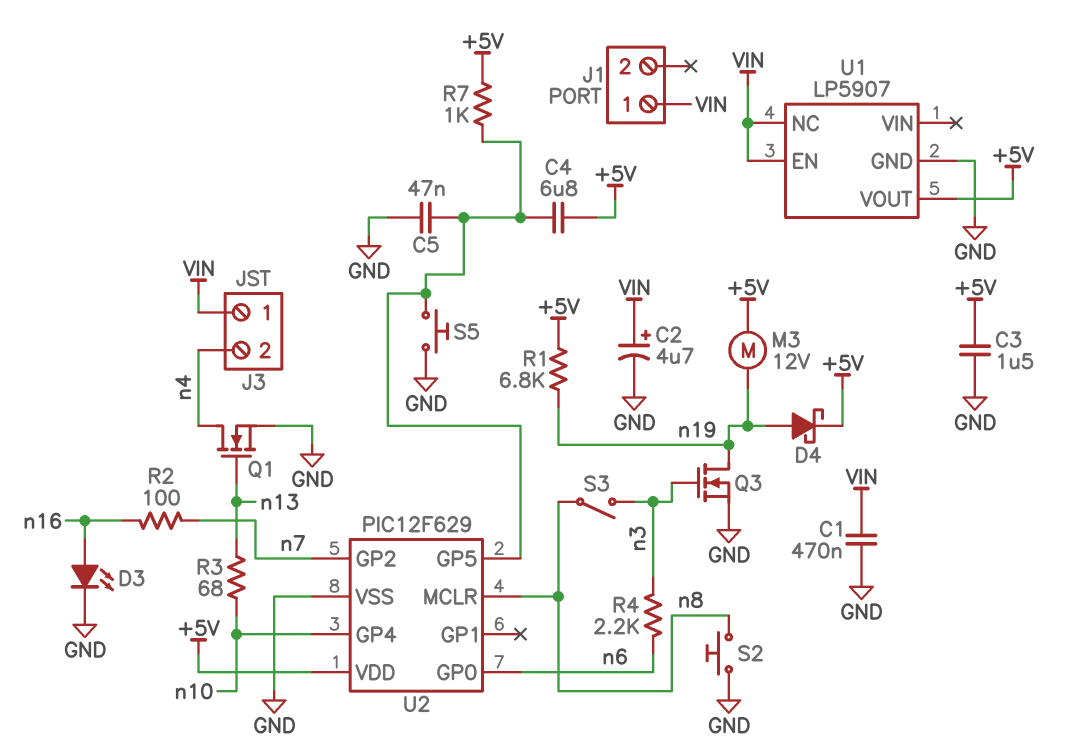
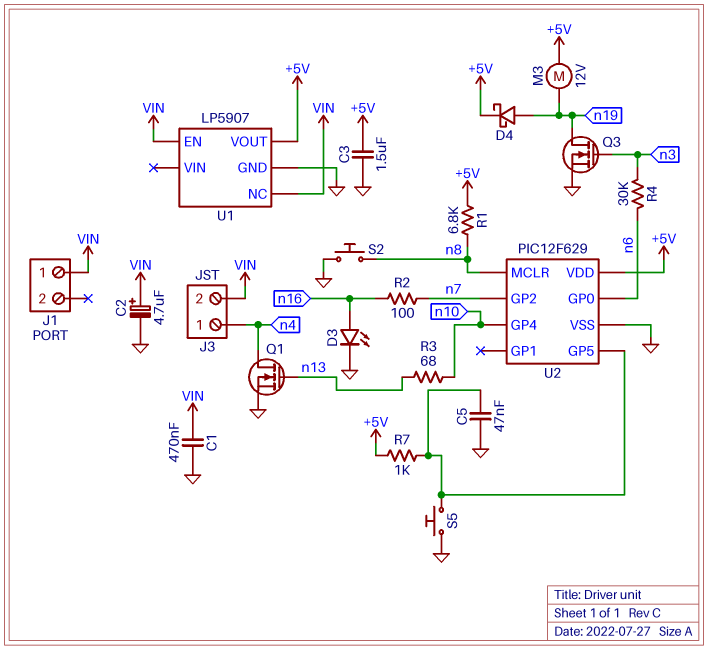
C4: 6.8uF (+5V, U2/GP5) -> none
J3 pin 1: VIN -> n4
J3 pin 2: n4 -> VIN
R1: 6.8k (+5V, n19) -> 6.8k (+5V, n8)
R4: 2.2k (n3, n6) -> 30k (n3, n6)
S3: switch (n3, n8) -> none

